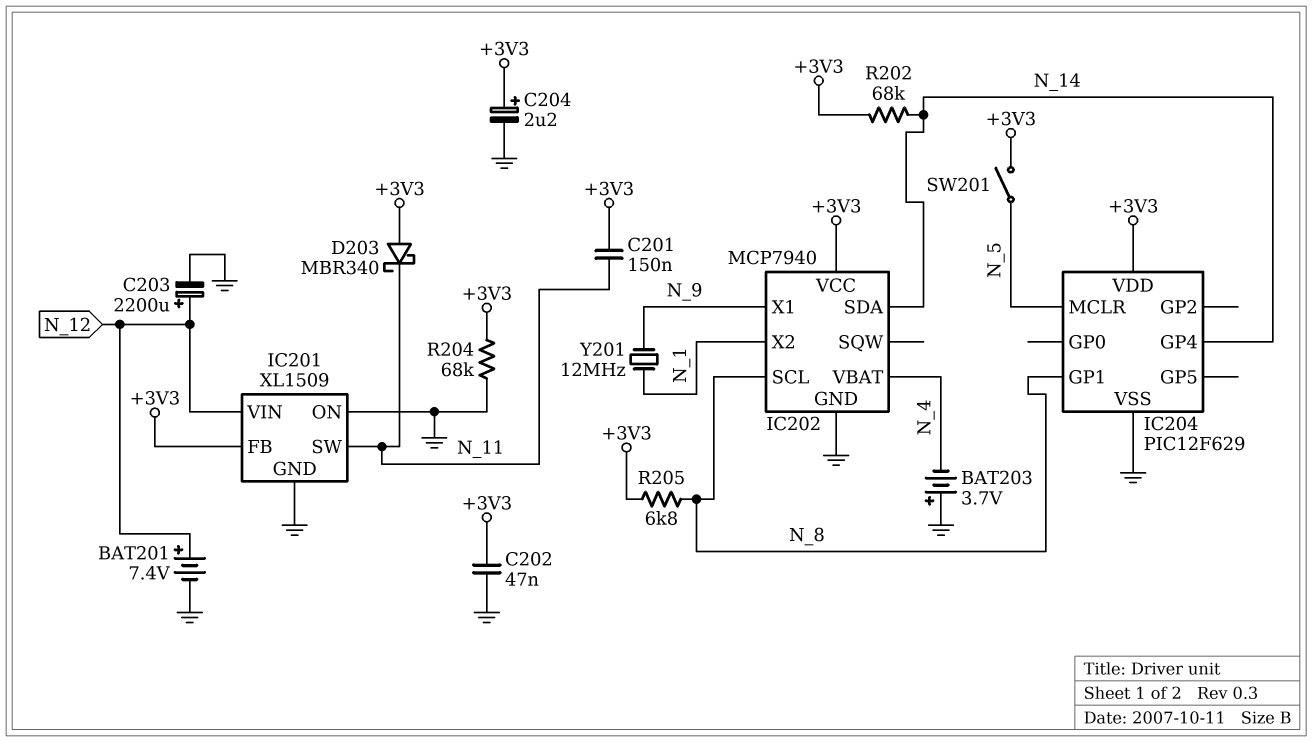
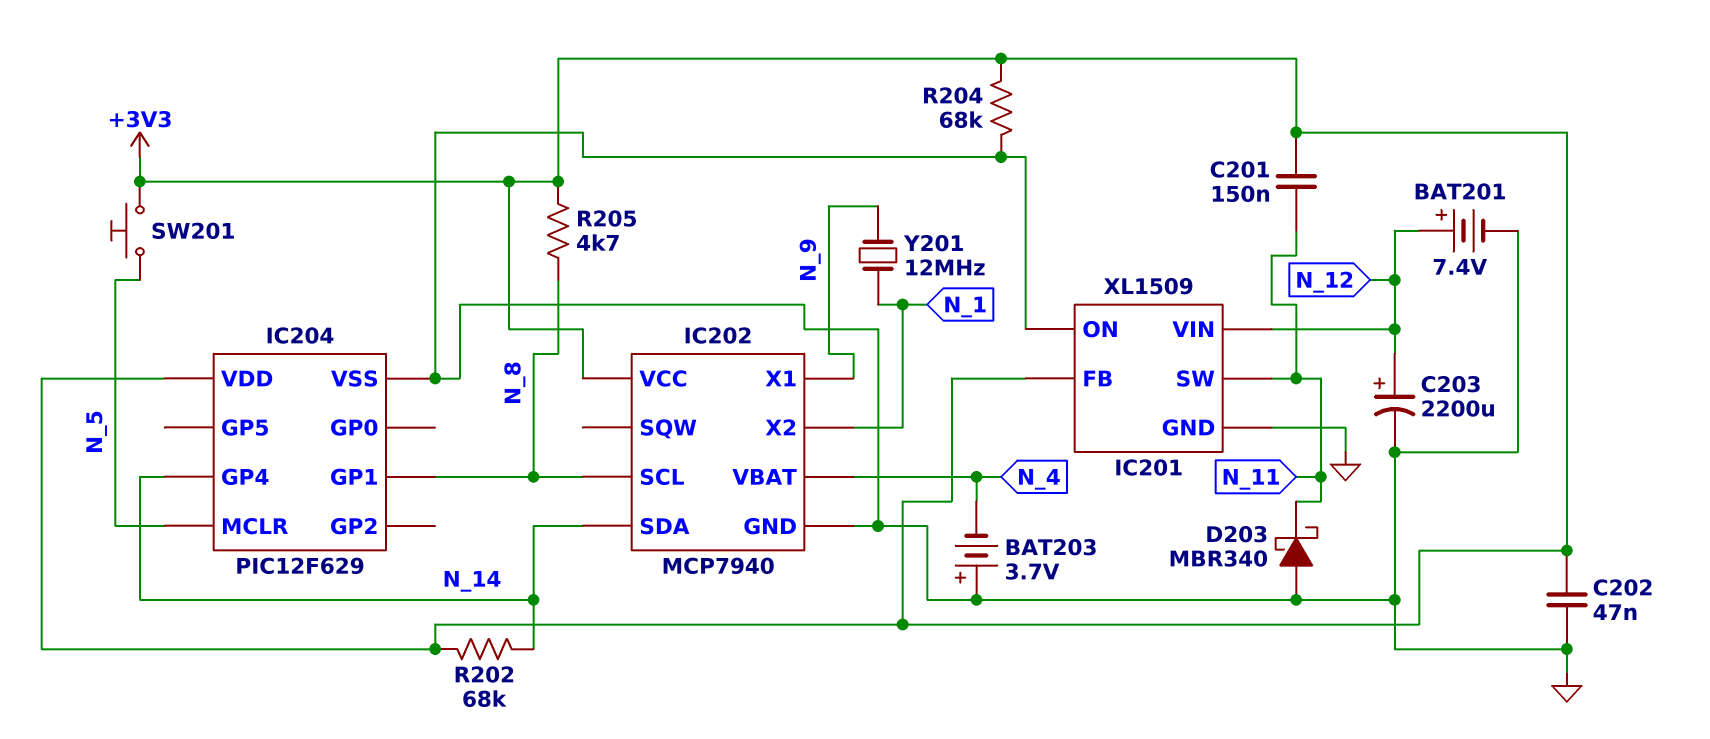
C204: 2.2uF (plus +3V3, minus GND) -> none
D203: schottky MBR340 (A +3V3, K N_11) -> schottky MBR340 (A GND, K N_11)
R205: 6.8k (+3V3, N_8) -> 4.7k (+3V3, N_8)
SW201: switch (+3V3, N_5) -> button (+3V3, N_5)

